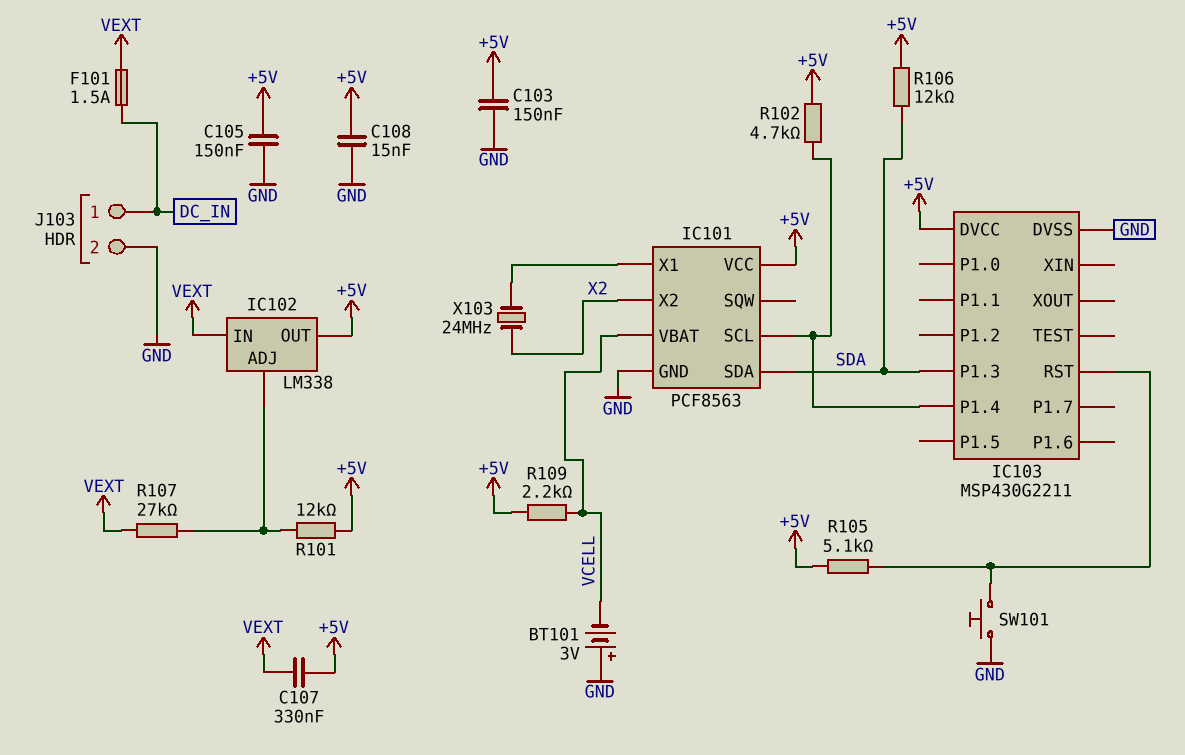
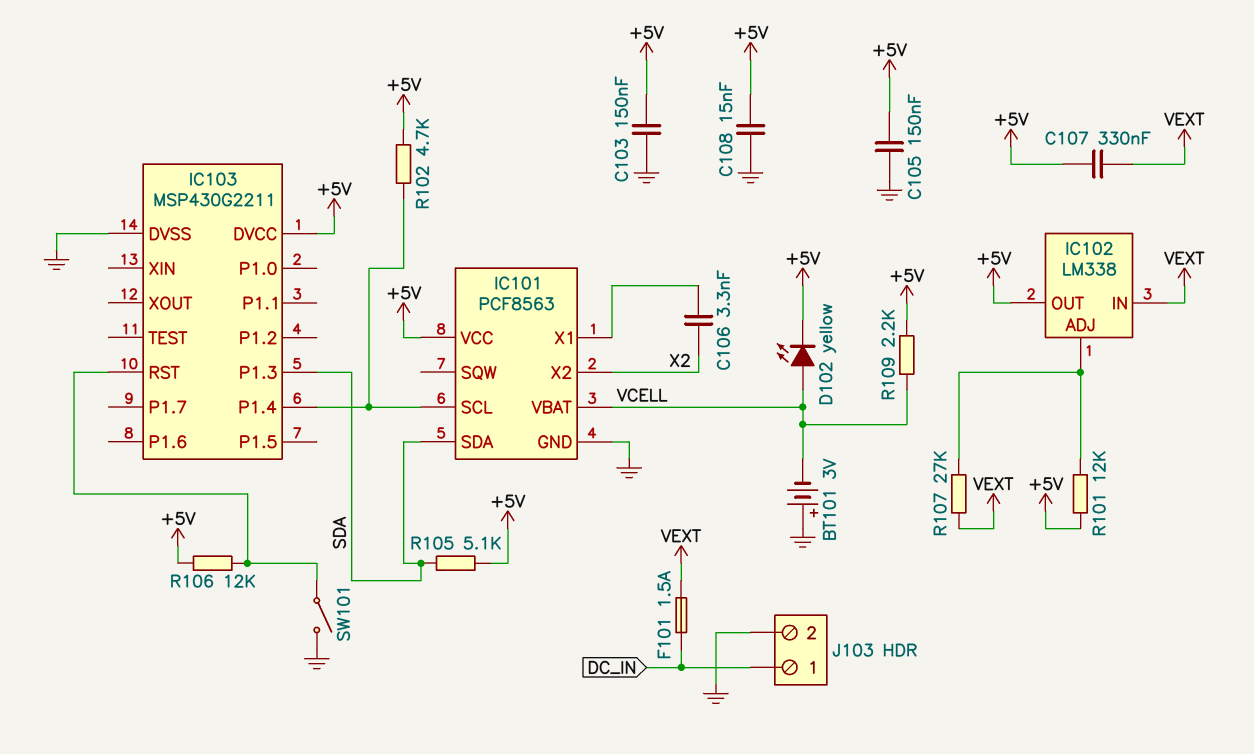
C106: none -> 3.3nF (IC101/X1, X2)
D102: none -> LED yellow (A VCELL, K +5V)
R105: 5.1k (+5V, IC103/RST) -> 5.1k (+5V, SDA)
R106: 12k (+5V, SDA) -> 12k (+5V, IC103/RST)
SW101: button (GND, IC103/RST) -> switch (GND, IC103/RST)
X103: 24MHz (IC101/X1, X2) -> none

